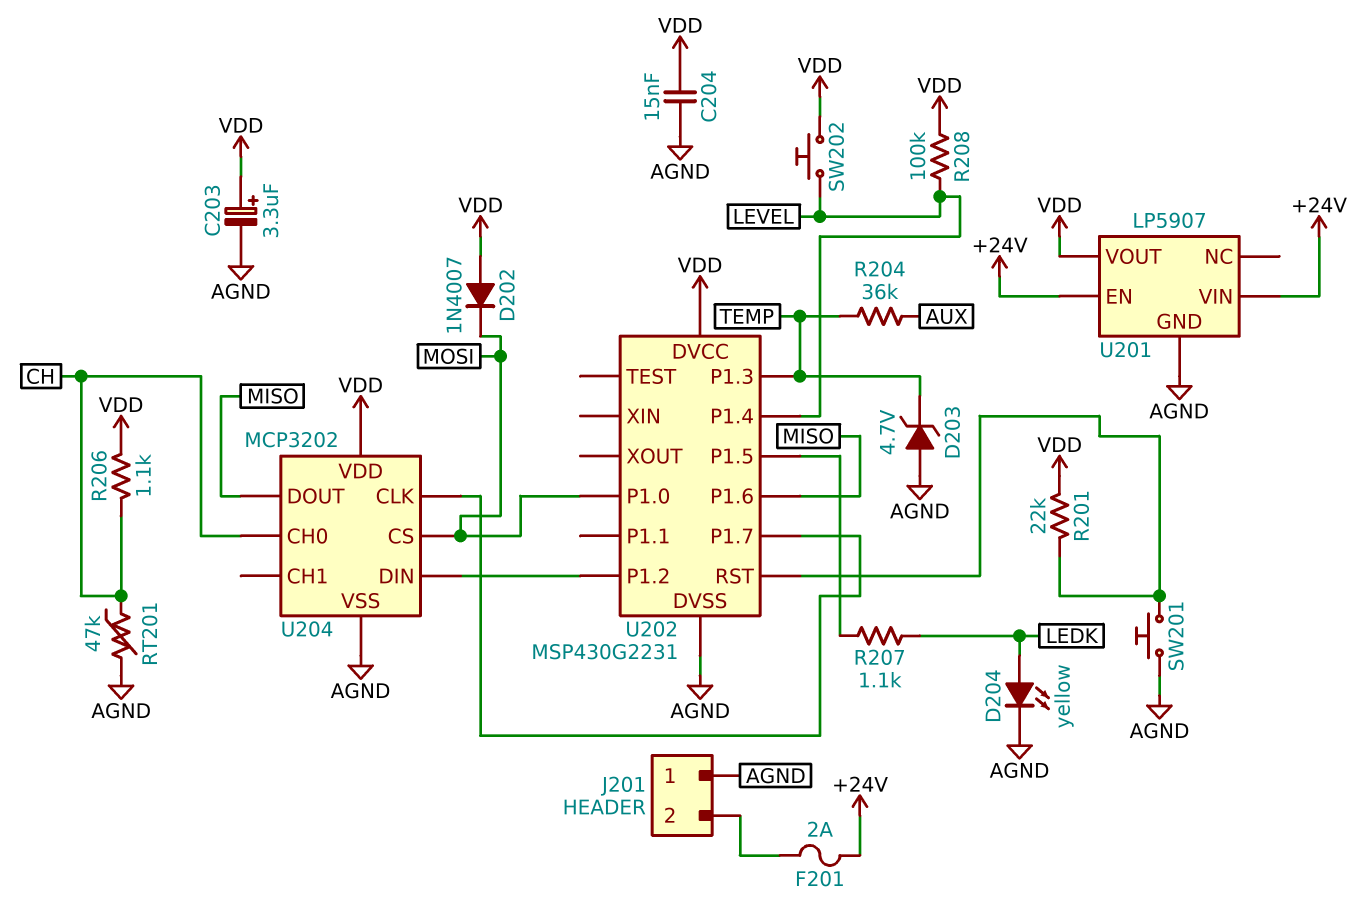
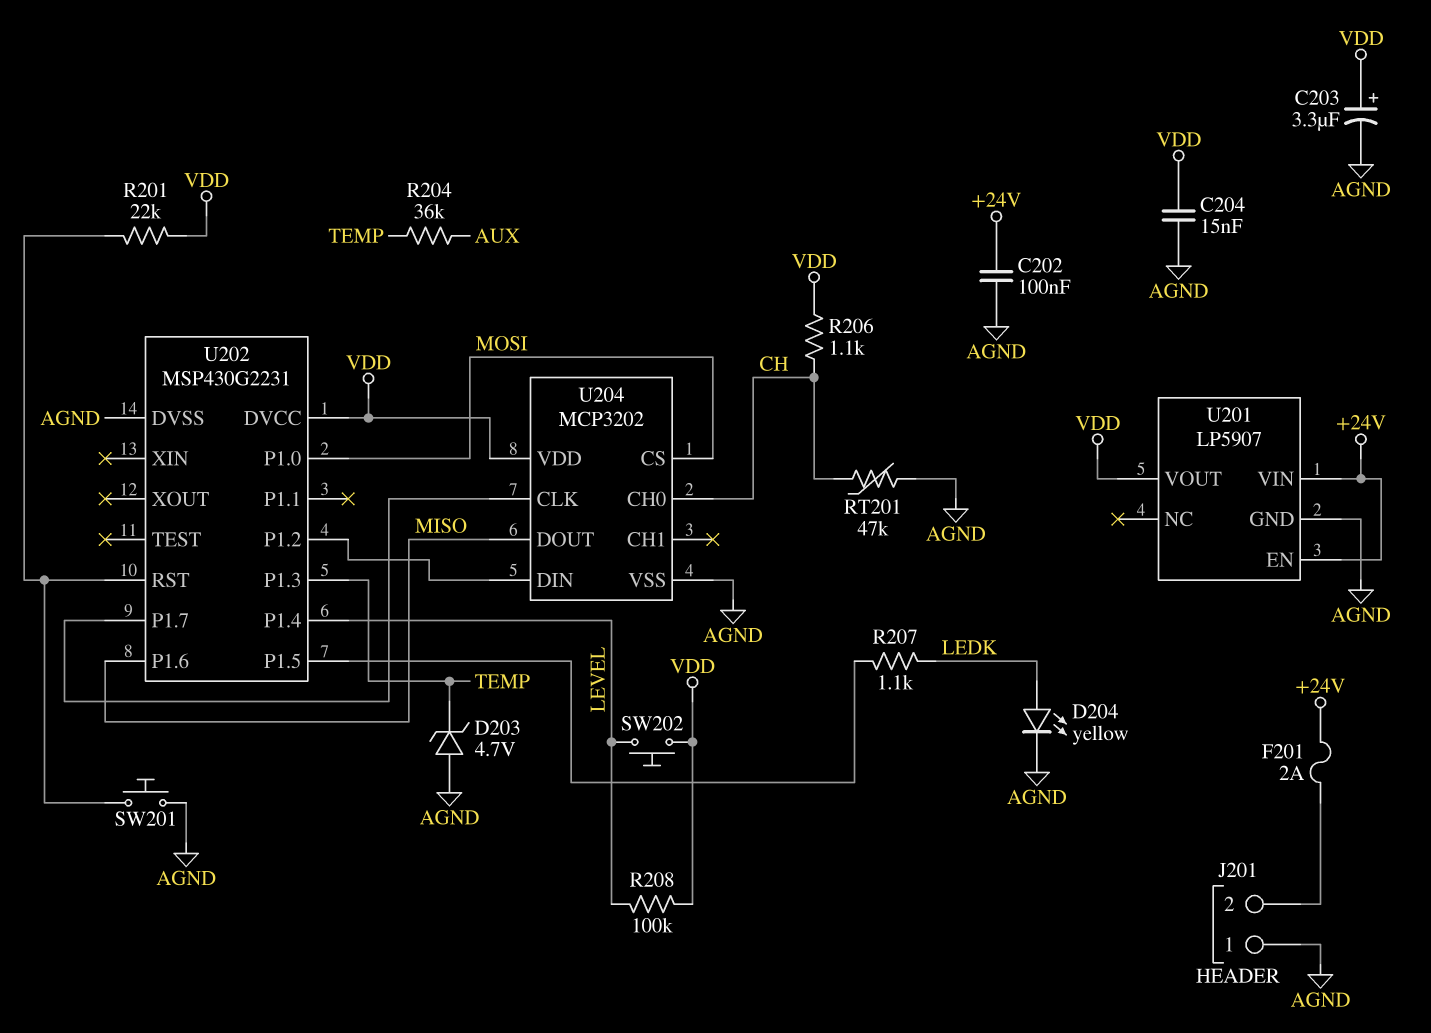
C202: none -> 100nF (+24V, AGND)
D202: diode 1N4007 (A VDD, K MOSI) -> none

